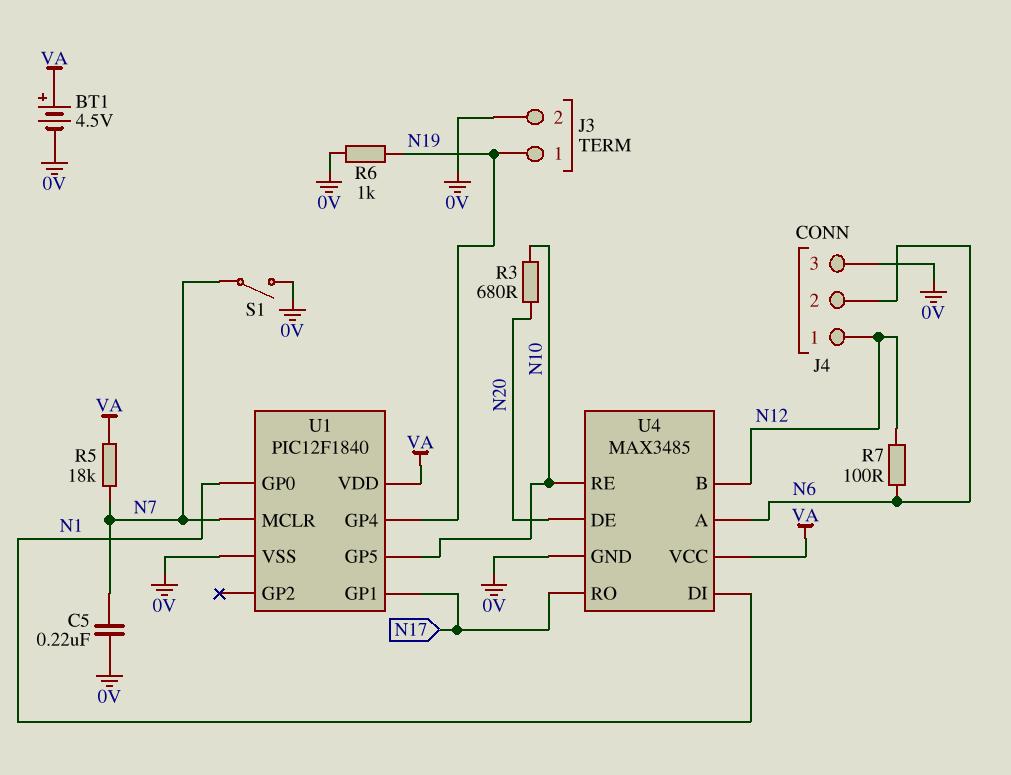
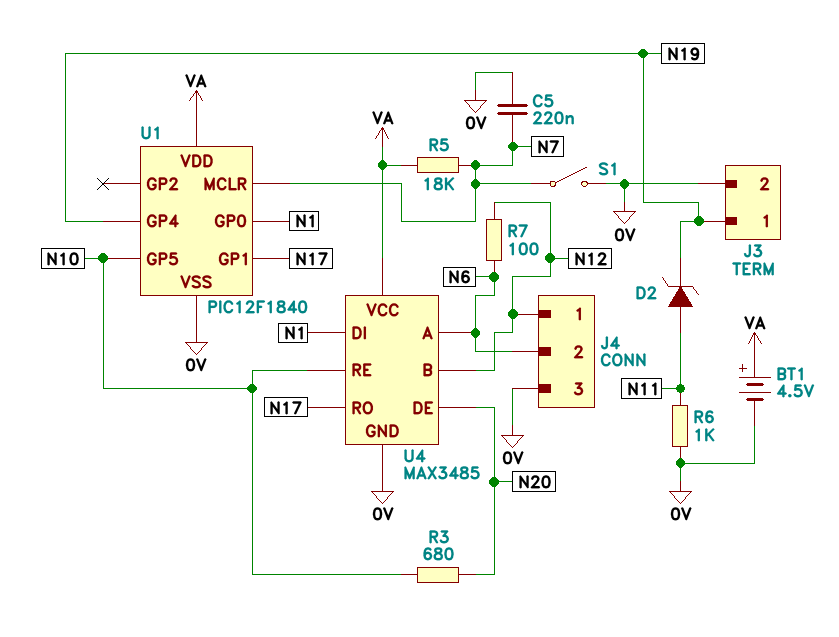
D2: none -> zener (A N11, K N19)
R6: 1k (0V, N19) -> 1k (0V, N11)

